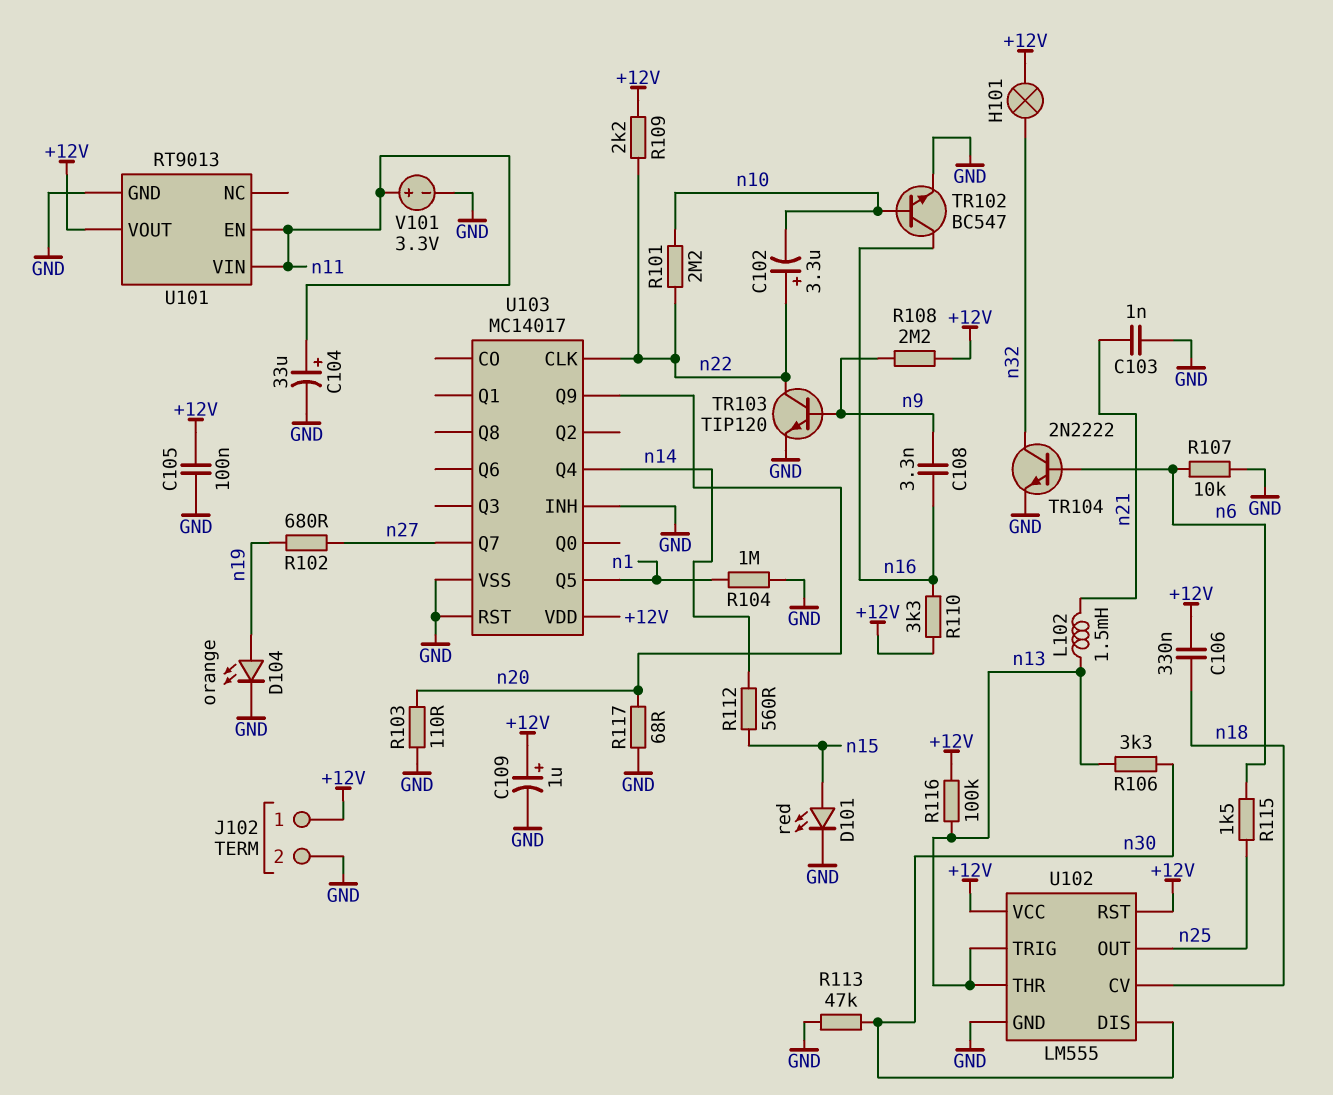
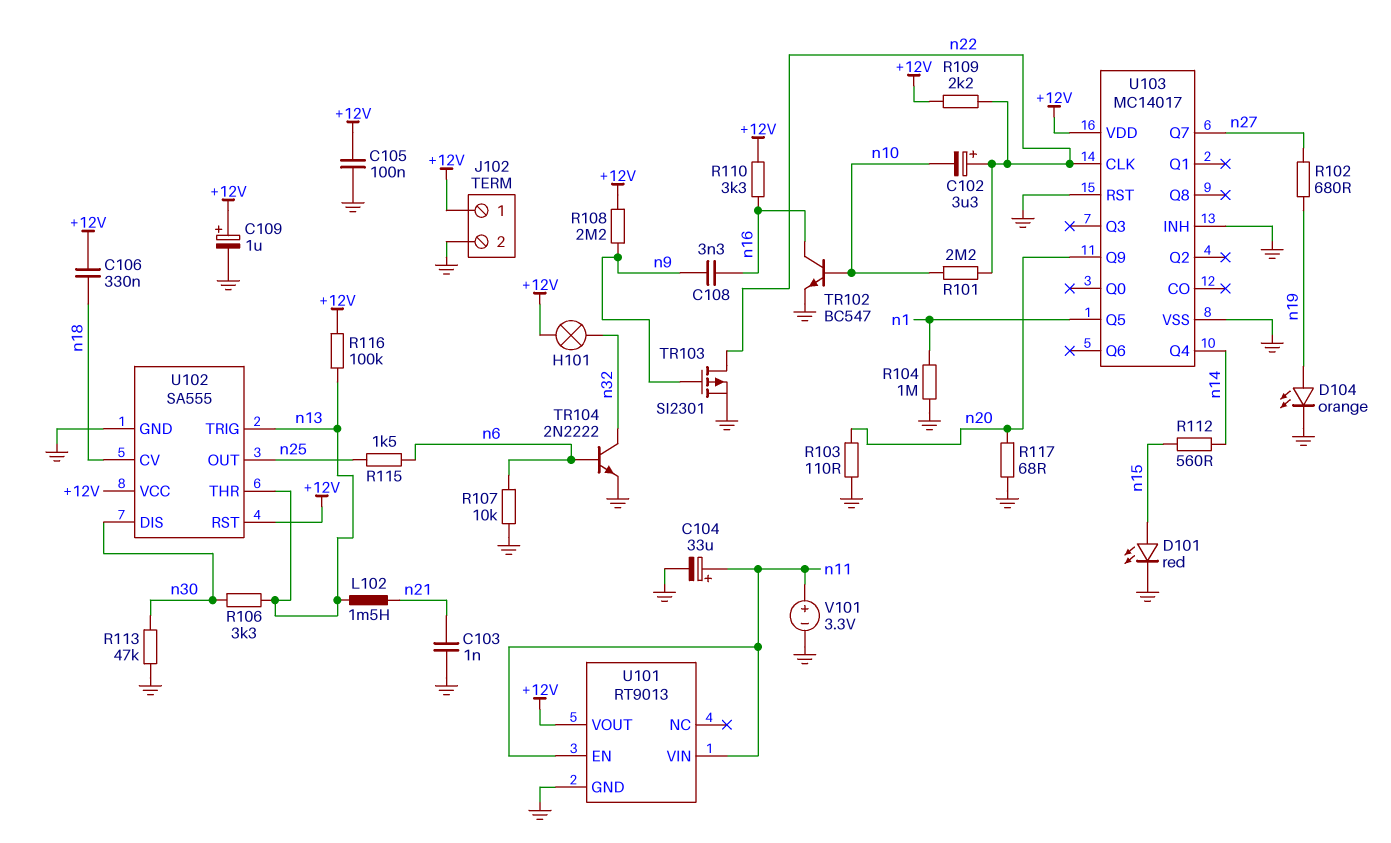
TR103: NPN TIP120 (B n9, C n22, E GND) -> PMOS SI2301 (G n9, D n22, S GND)
U102: LM555 -> SA555

